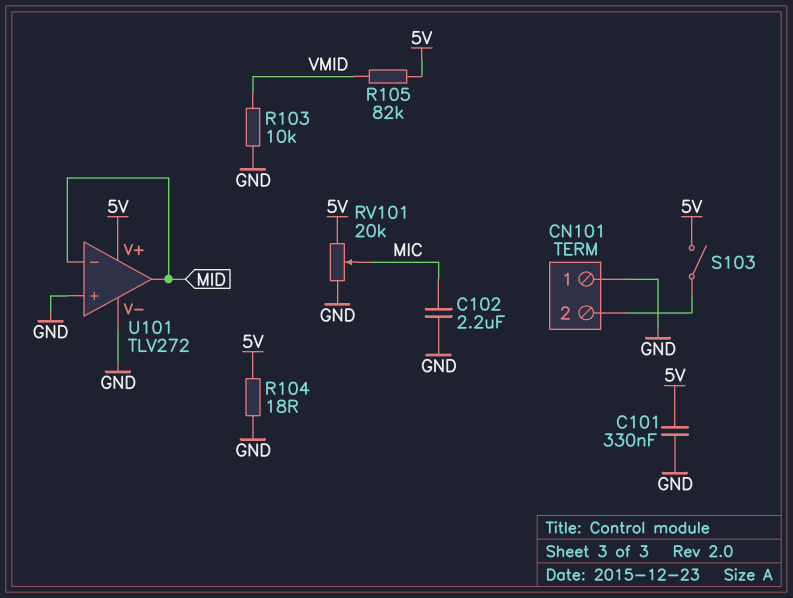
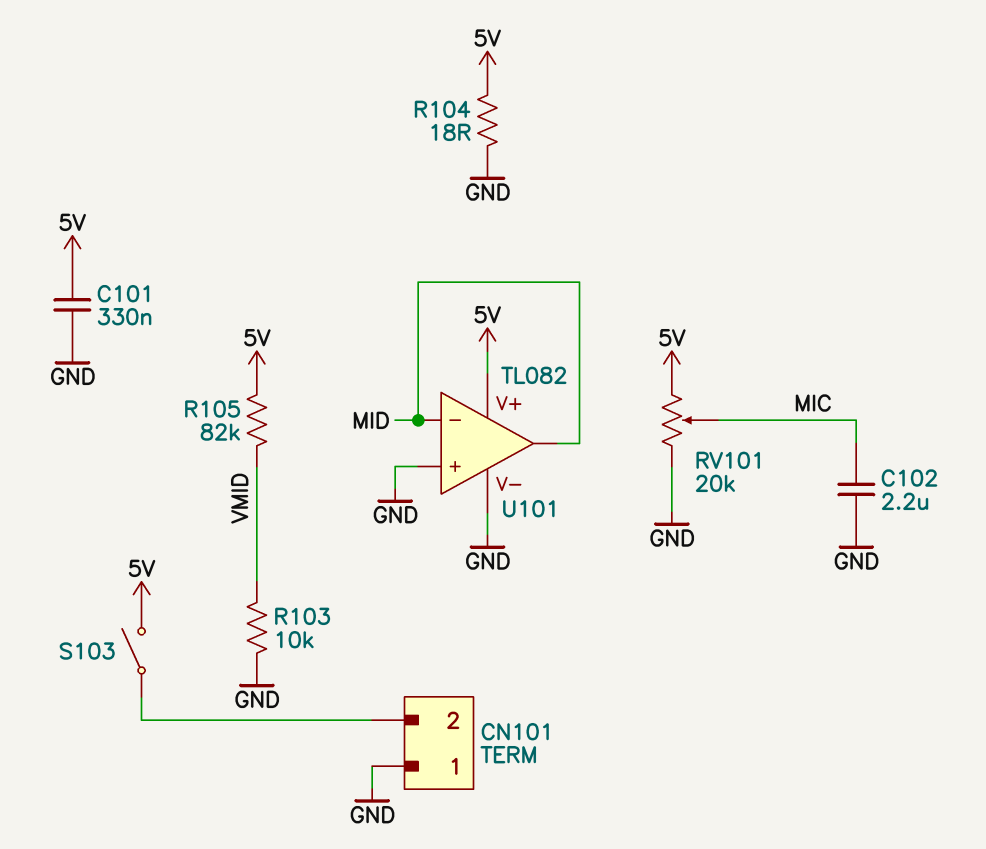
U101: TLV272 -> TL082

